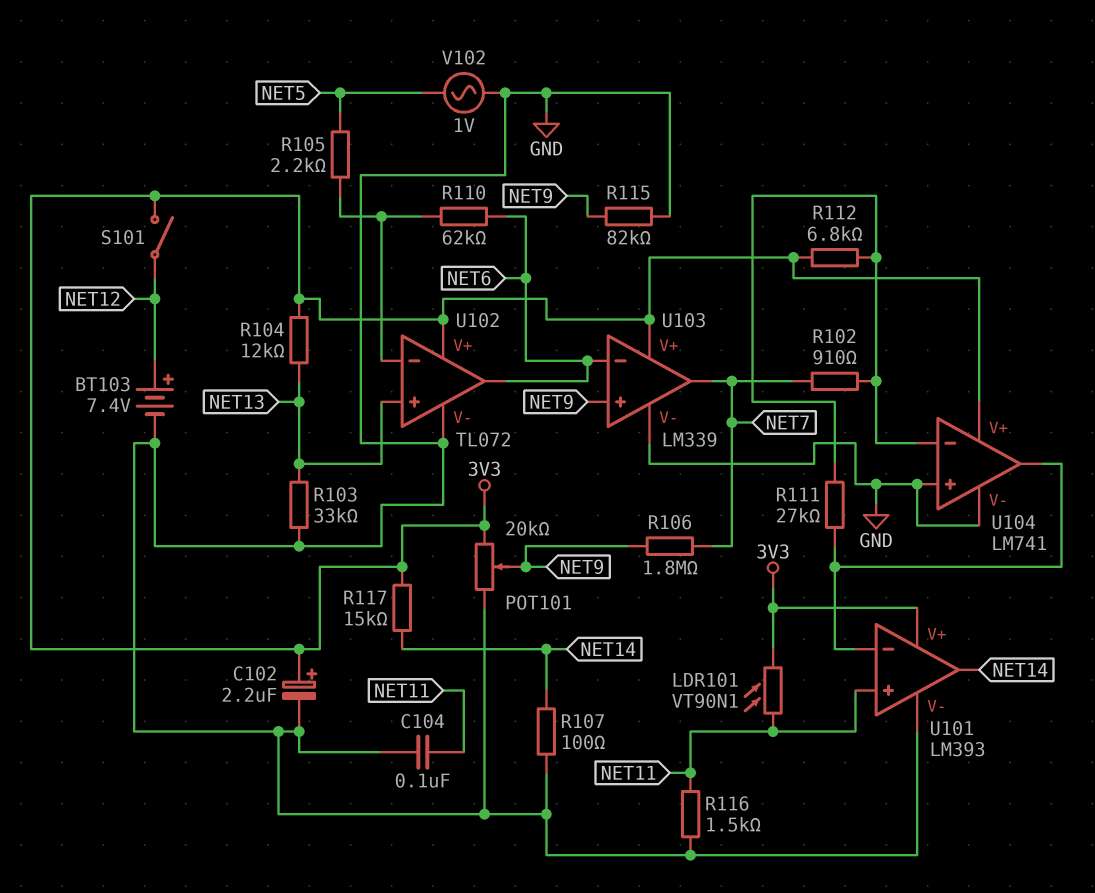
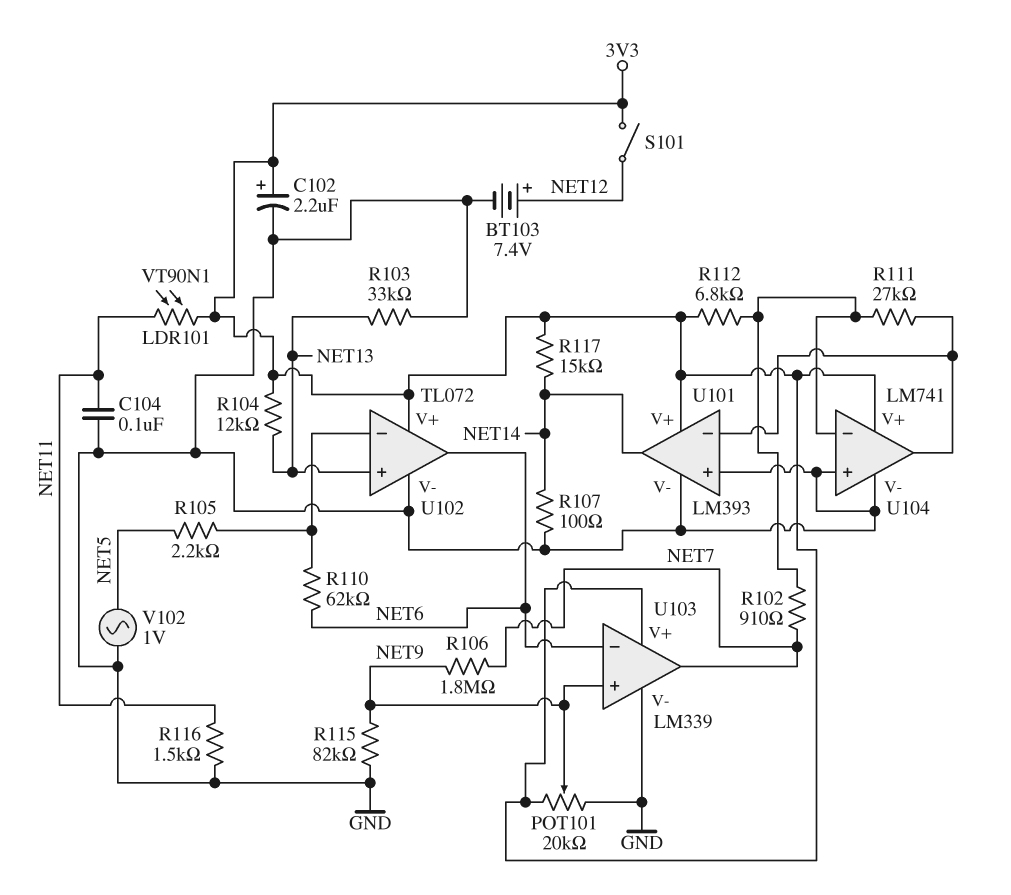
U101 pin in+: NET11 -> GND

